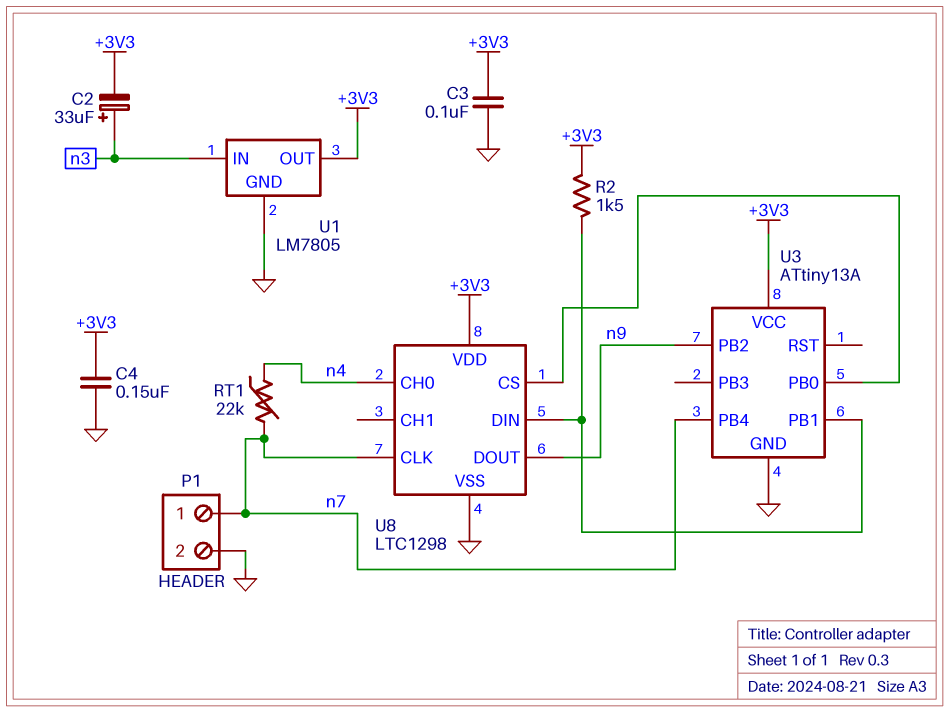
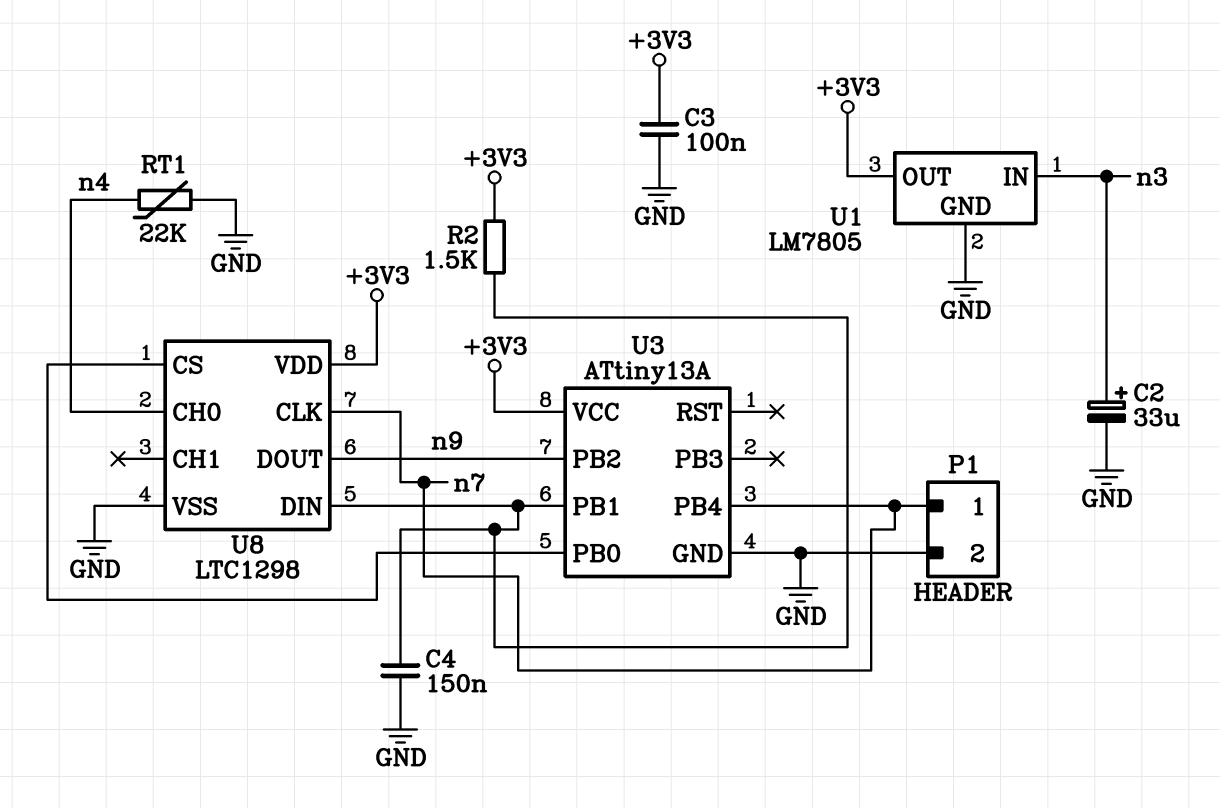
C2: 33uF (plus n3, minus +3V3) -> 33uF (plus n3, minus GND)
C4: 150nF (+3V3, GND) -> 150nF (GND, U3/PB1)
RT1: 22k (n4, n7) -> 22k (GND, n4)

